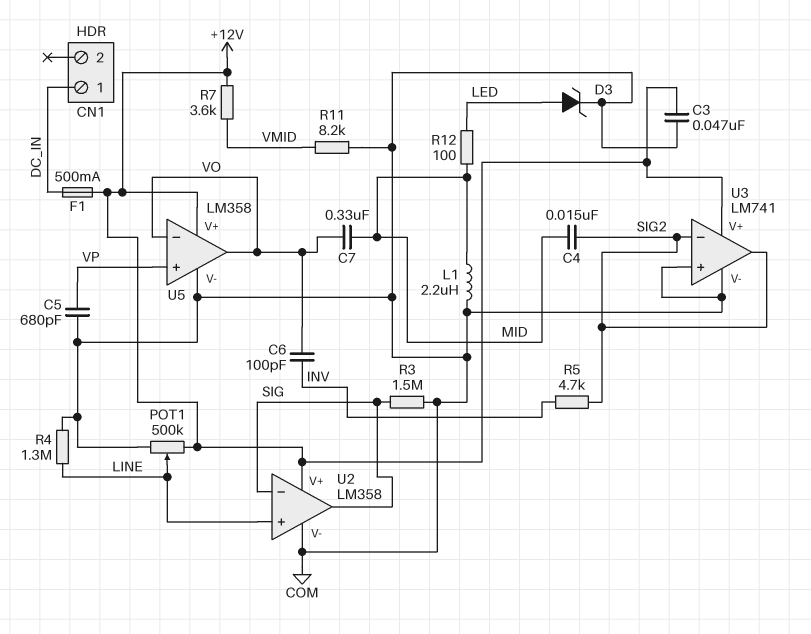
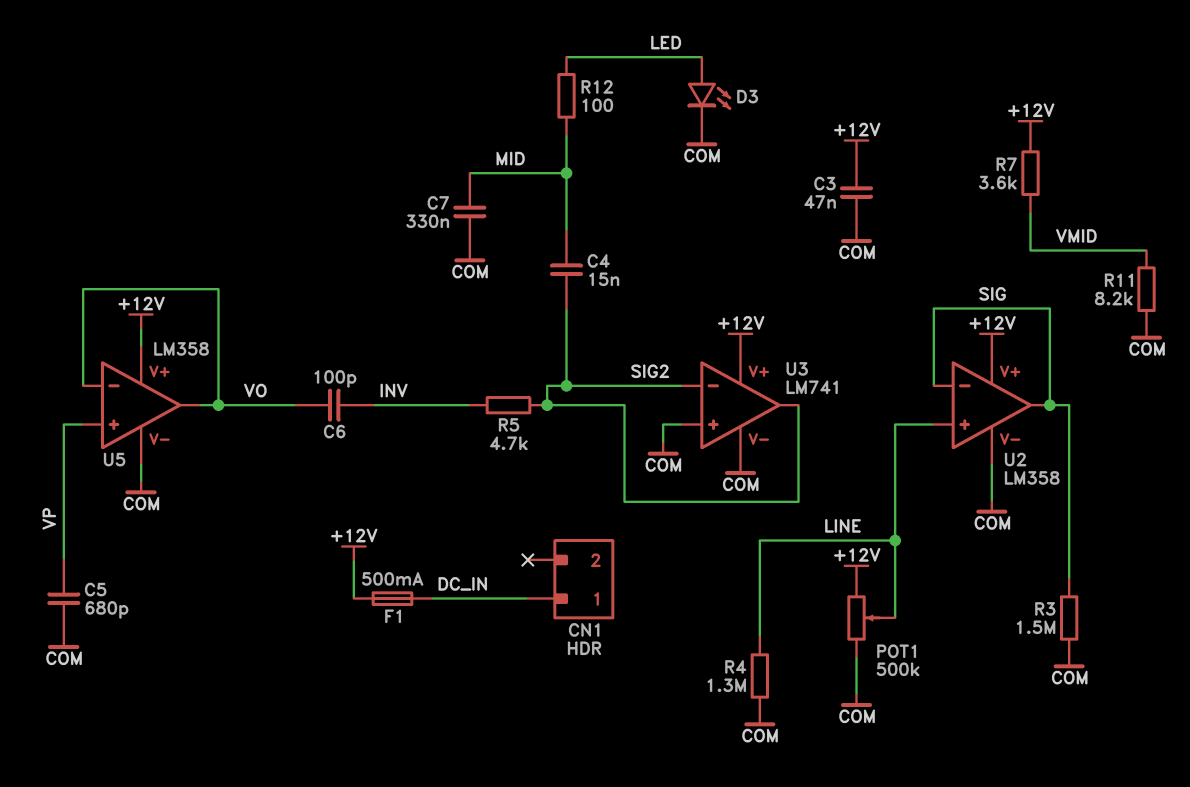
C7: 330nF (MID, VO) -> 330nF (COM, MID)
D3: zener (A LED, K COM) -> LED (A LED, K COM)
L1: 2.2uH (COM, MID) -> none

